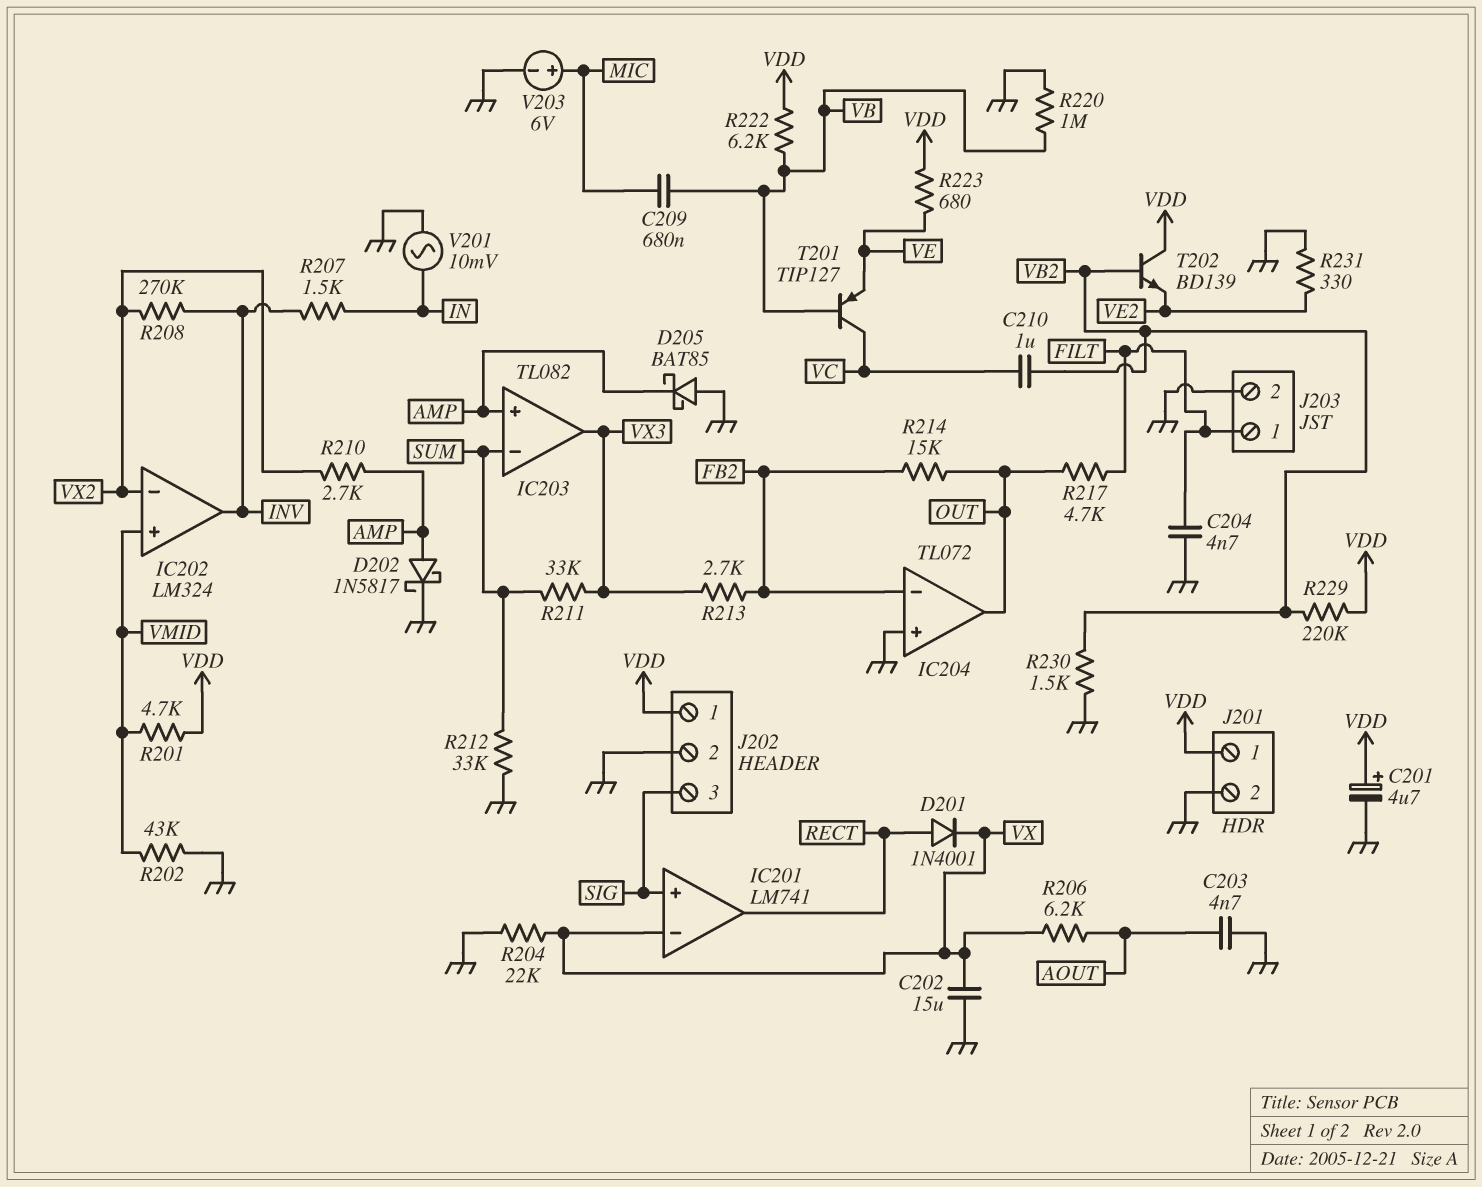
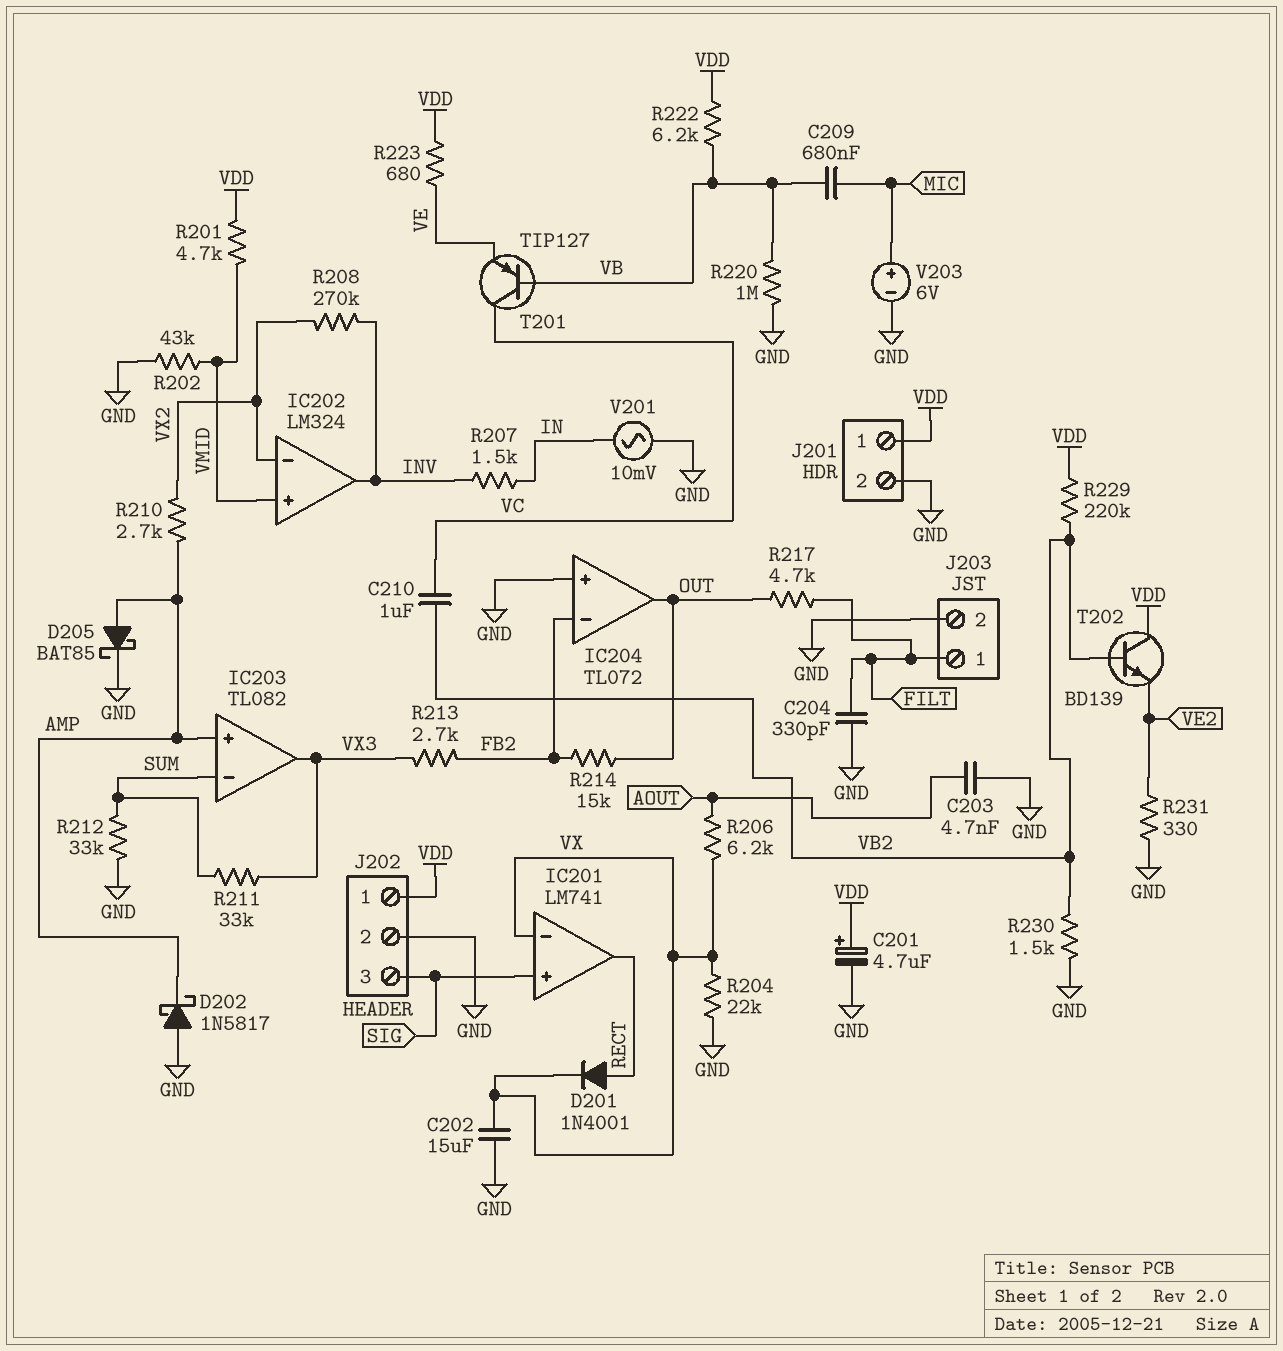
C204: 4.7nF (FILT, GND) -> 330pF (FILT, GND)
D202: schottky 1N5817 (A AMP, K GND) -> schottky 1N5817 (A GND, K AMP)
D205: schottky BAT85 (A GND, K AMP) -> schottky BAT85 (A AMP, K GND)

